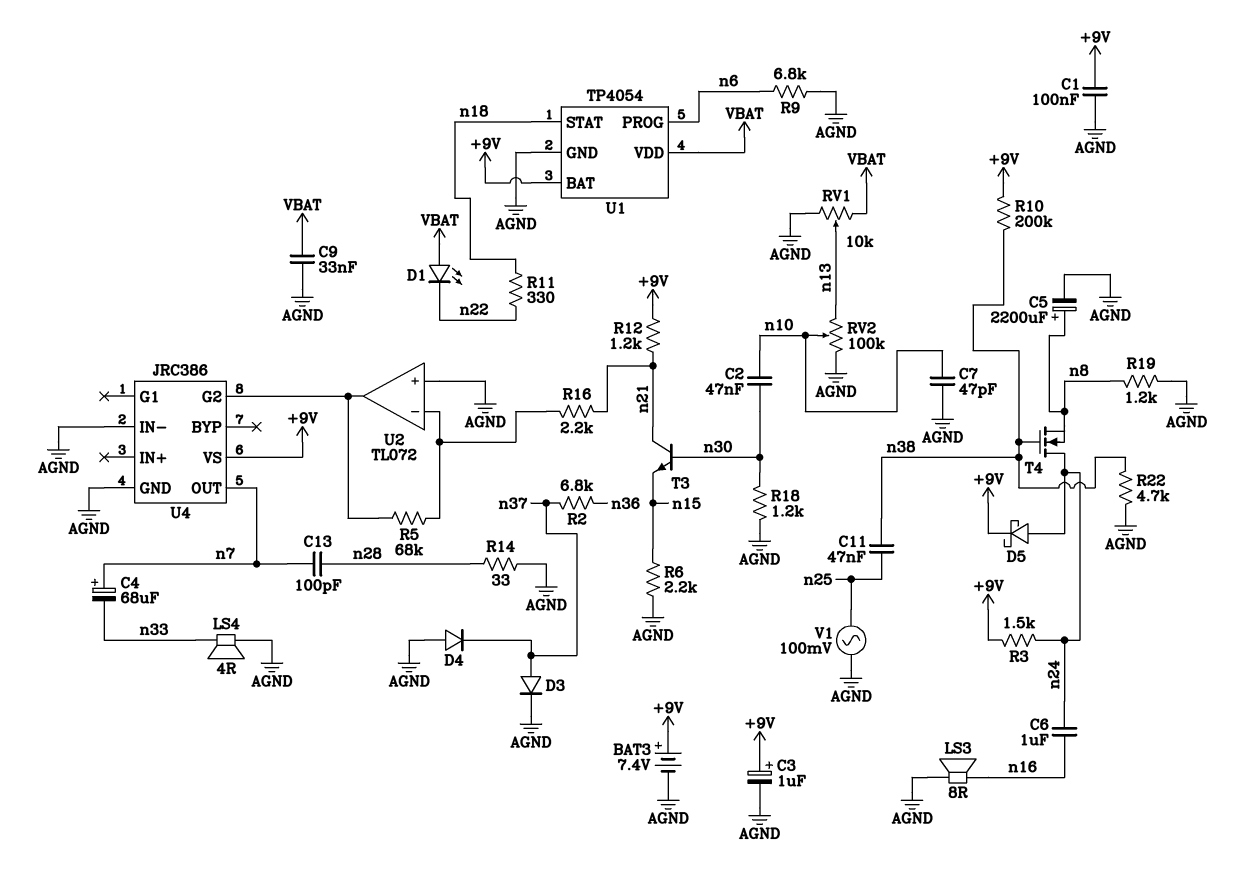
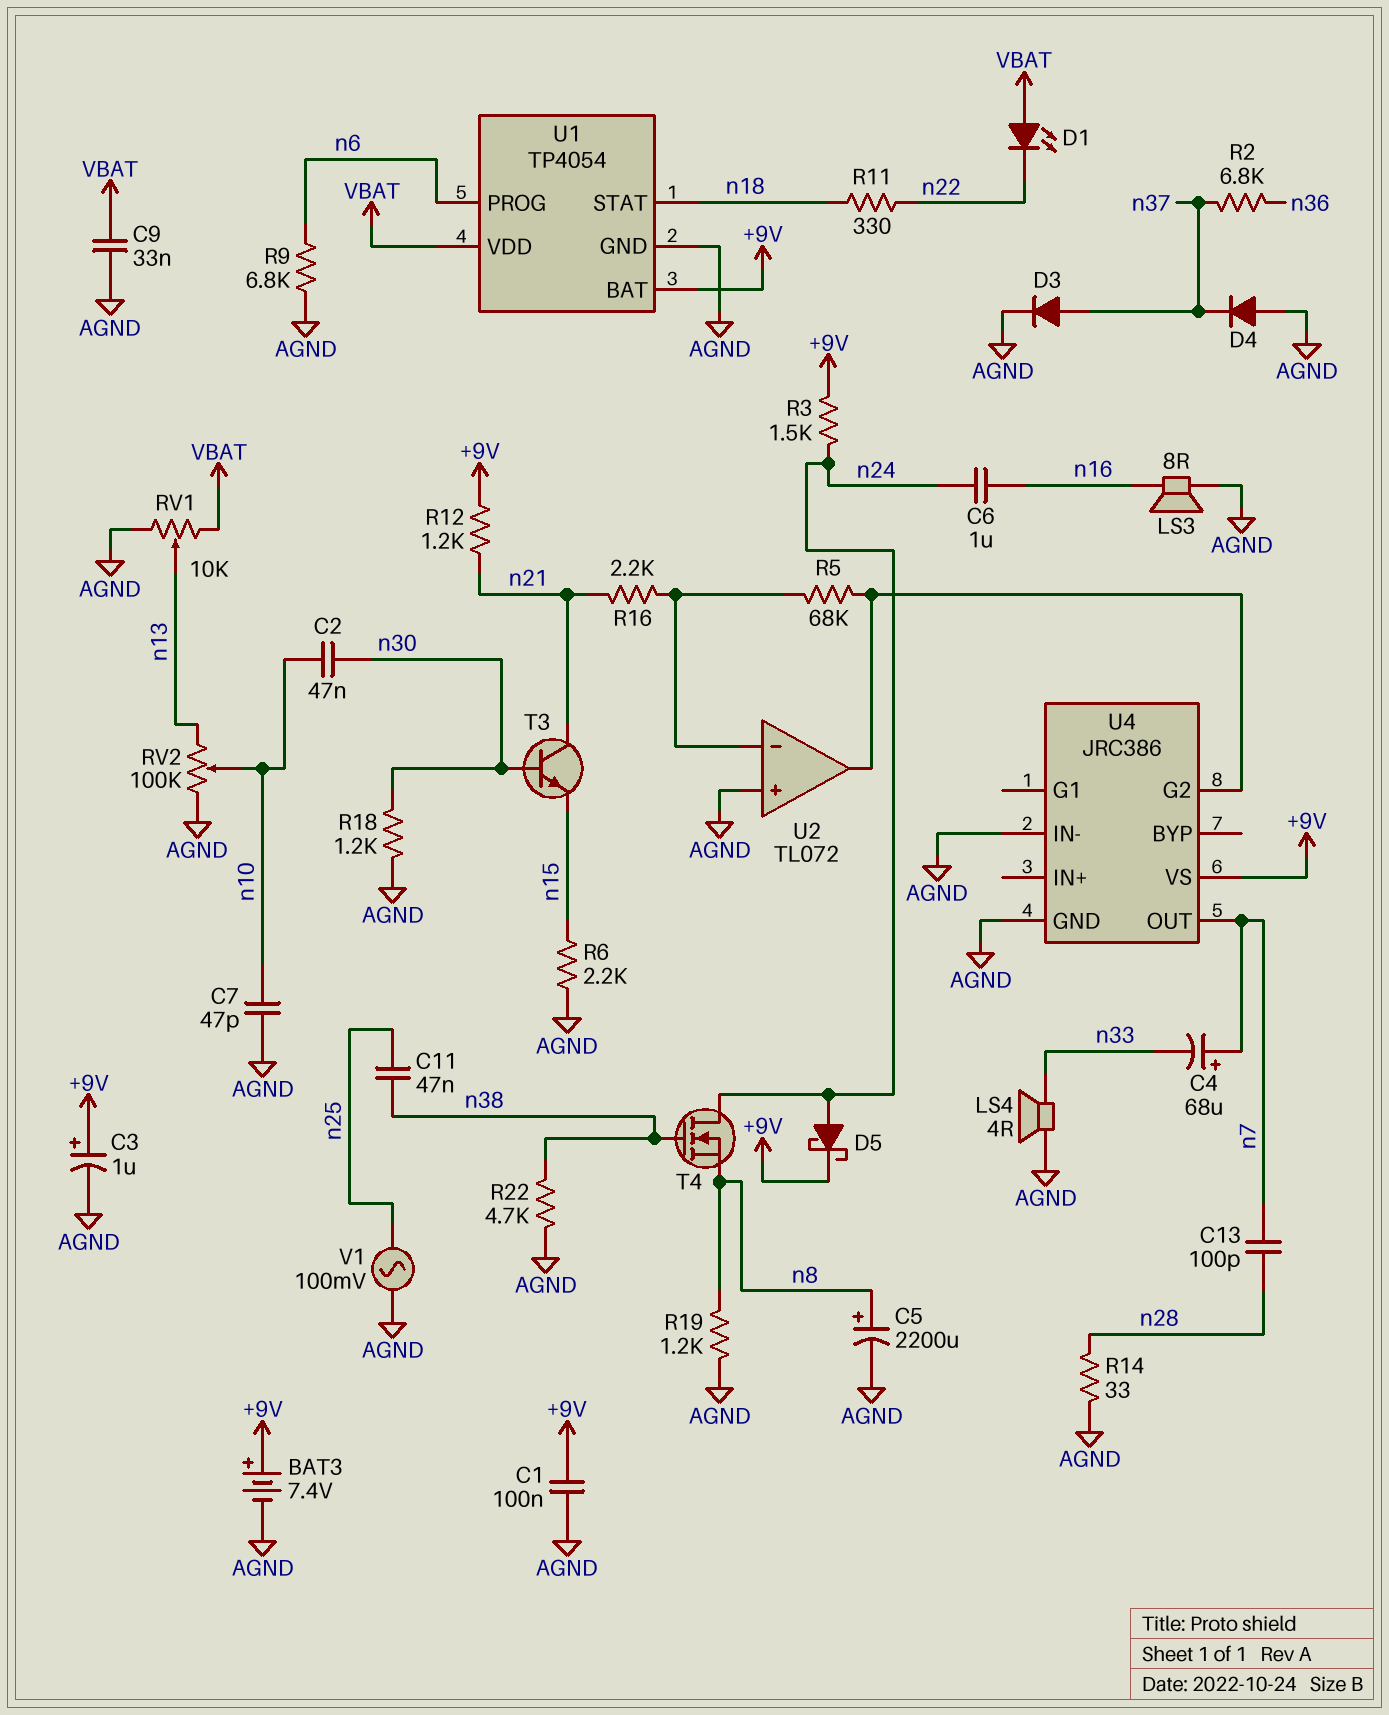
R10: 200k (+9V, n38) -> none

